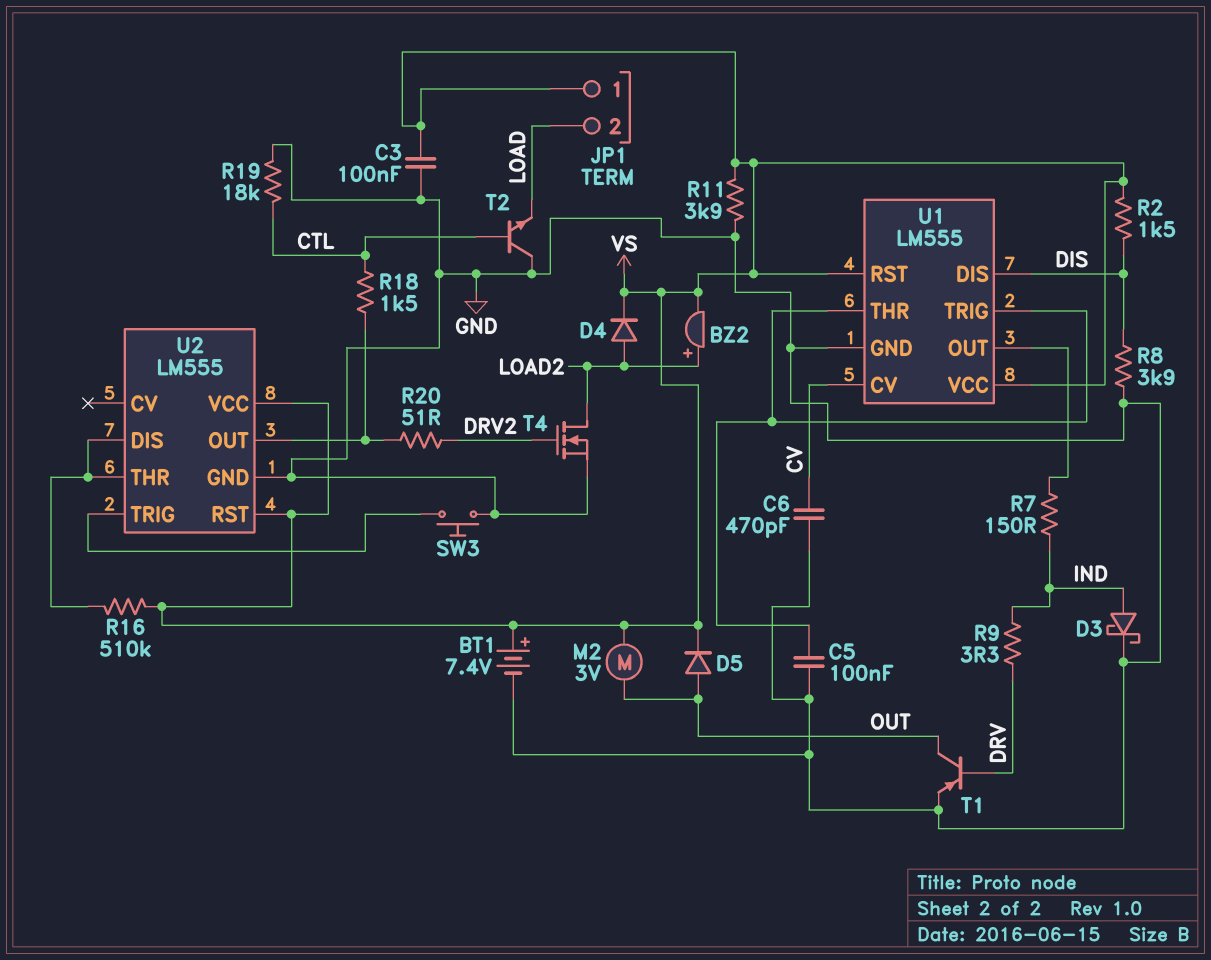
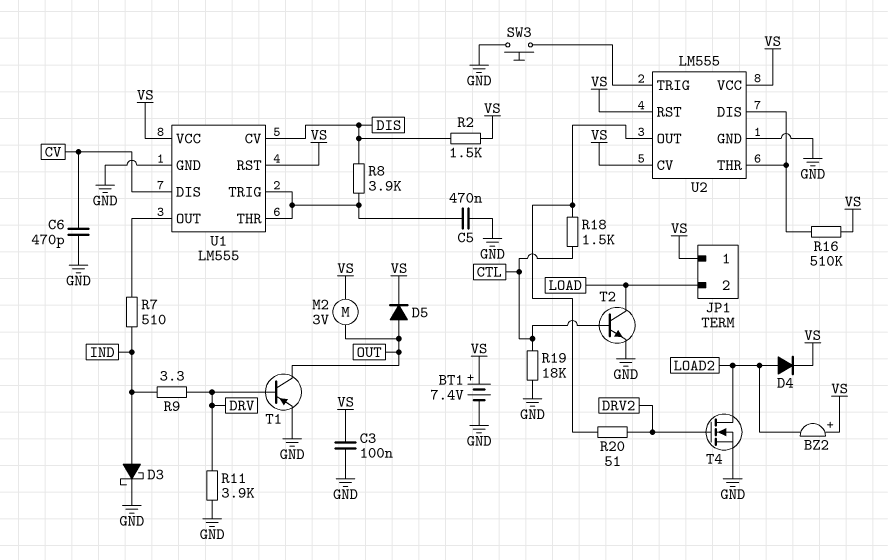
BZ2: buzzer (plus LOAD2, minus VS) -> buzzer (plus VS, minus LOAD2)
C5: 100nF (GND, U1/THR) -> 470nF (GND, U1/THR)
R7: 150 (IND, U1/OUT) -> 510 (IND, U1/OUT)
R8: 3.9k (DIS, GND) -> 3.9k (DIS, U1/THR)
R11: 3.9k (GND, VS) -> 3.9k (DRV, GND)
T2: NPN (B CTL, C GND, E LOAD) -> NPN (B CTL, C LOAD, E GND)
U1 pin CV: CV -> DIS
U1 pin DIS: DIS -> CV
U2 pin CV: none -> VS

